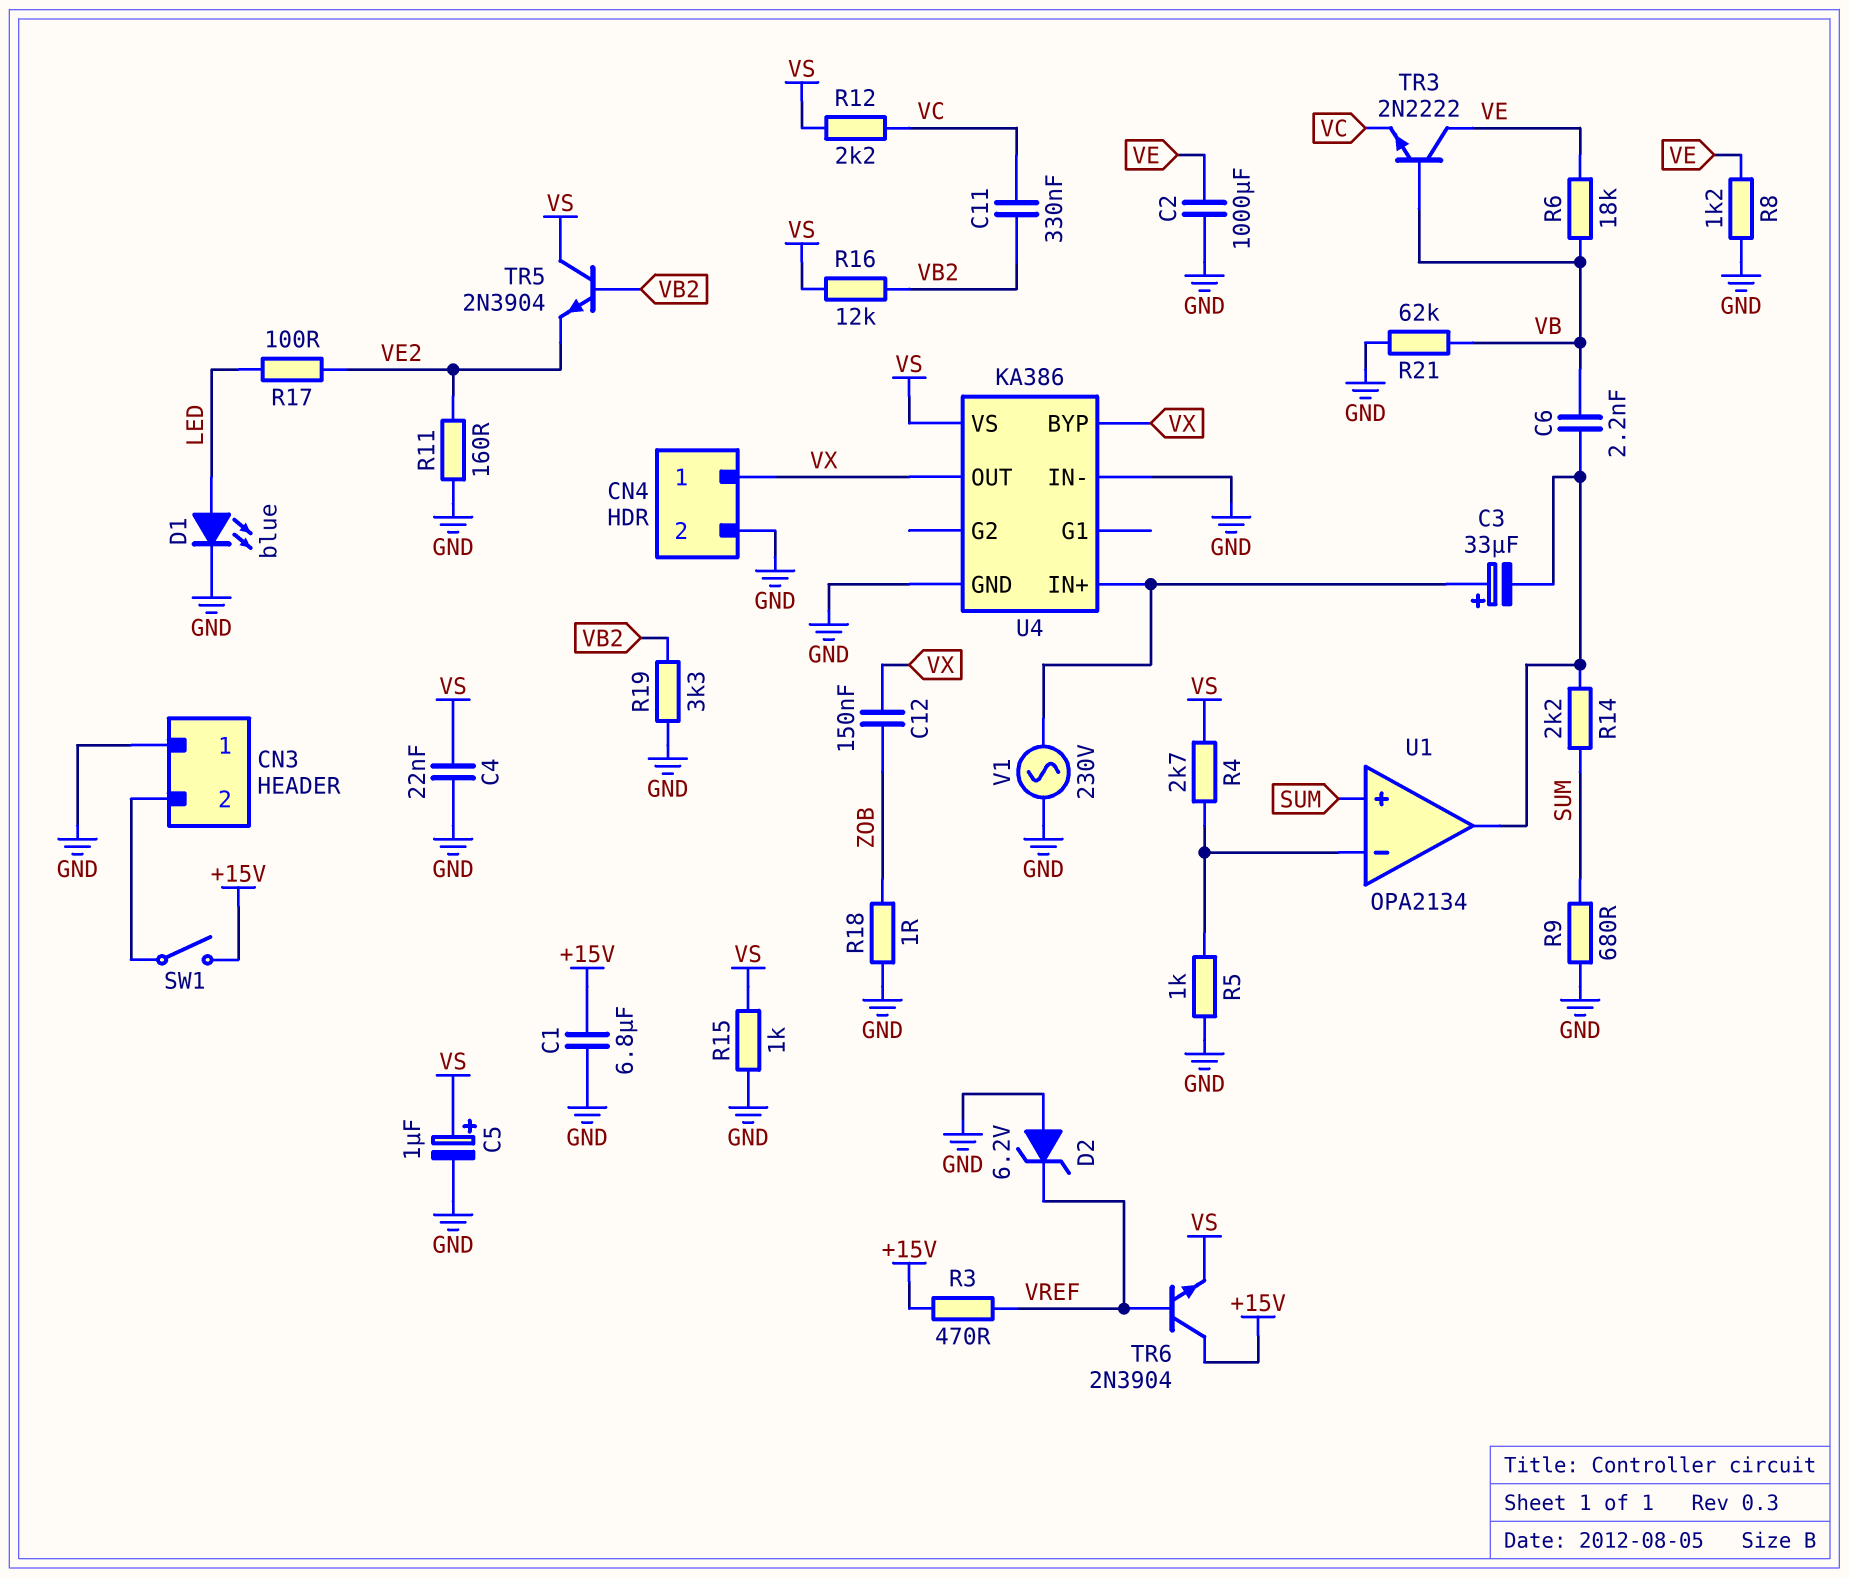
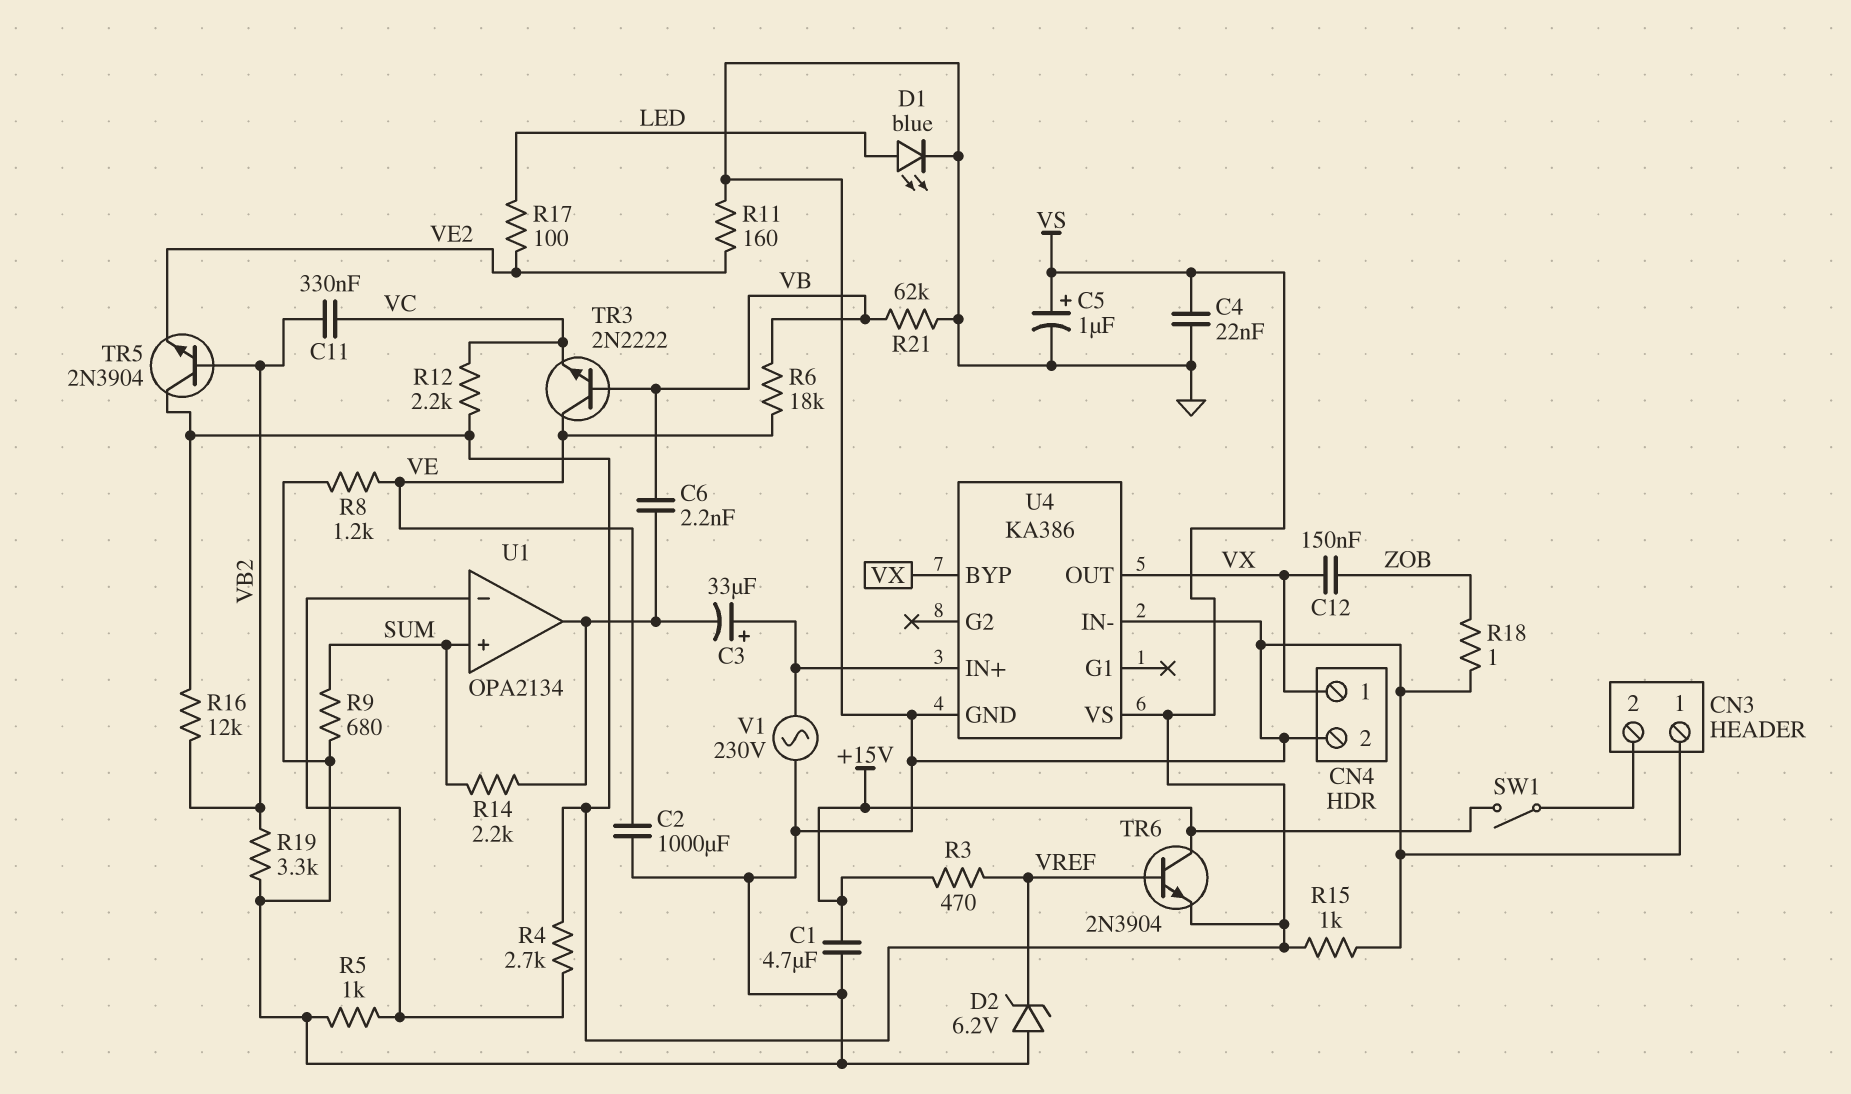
C1: 6.8uF (+15V, GND) -> 4.7uF (+15V, GND)

